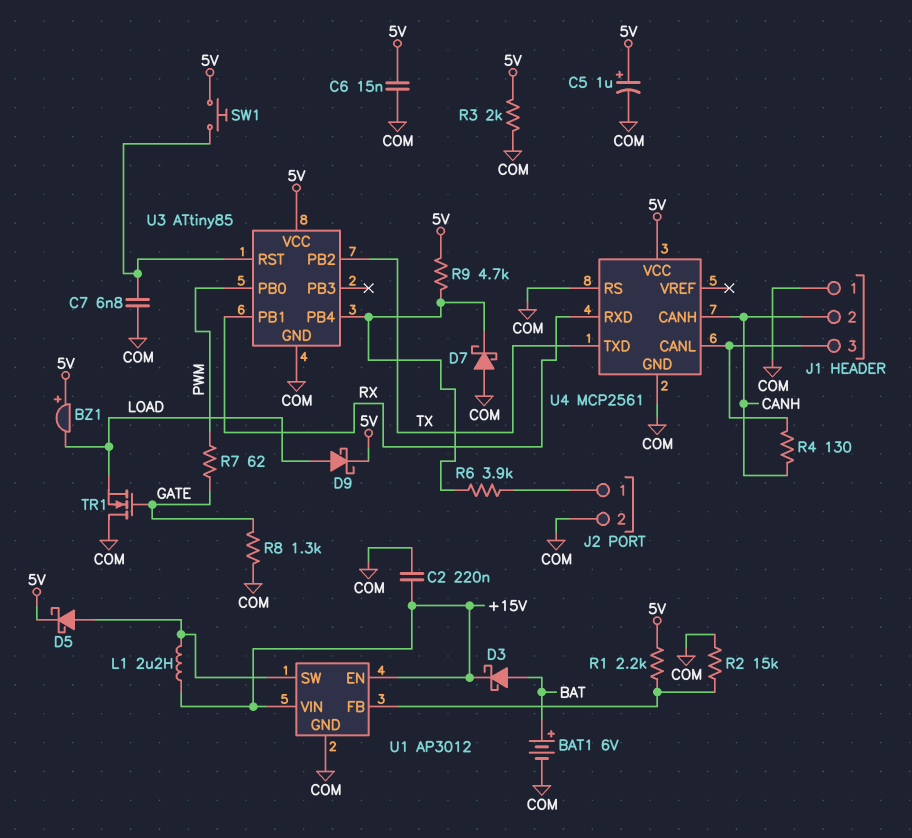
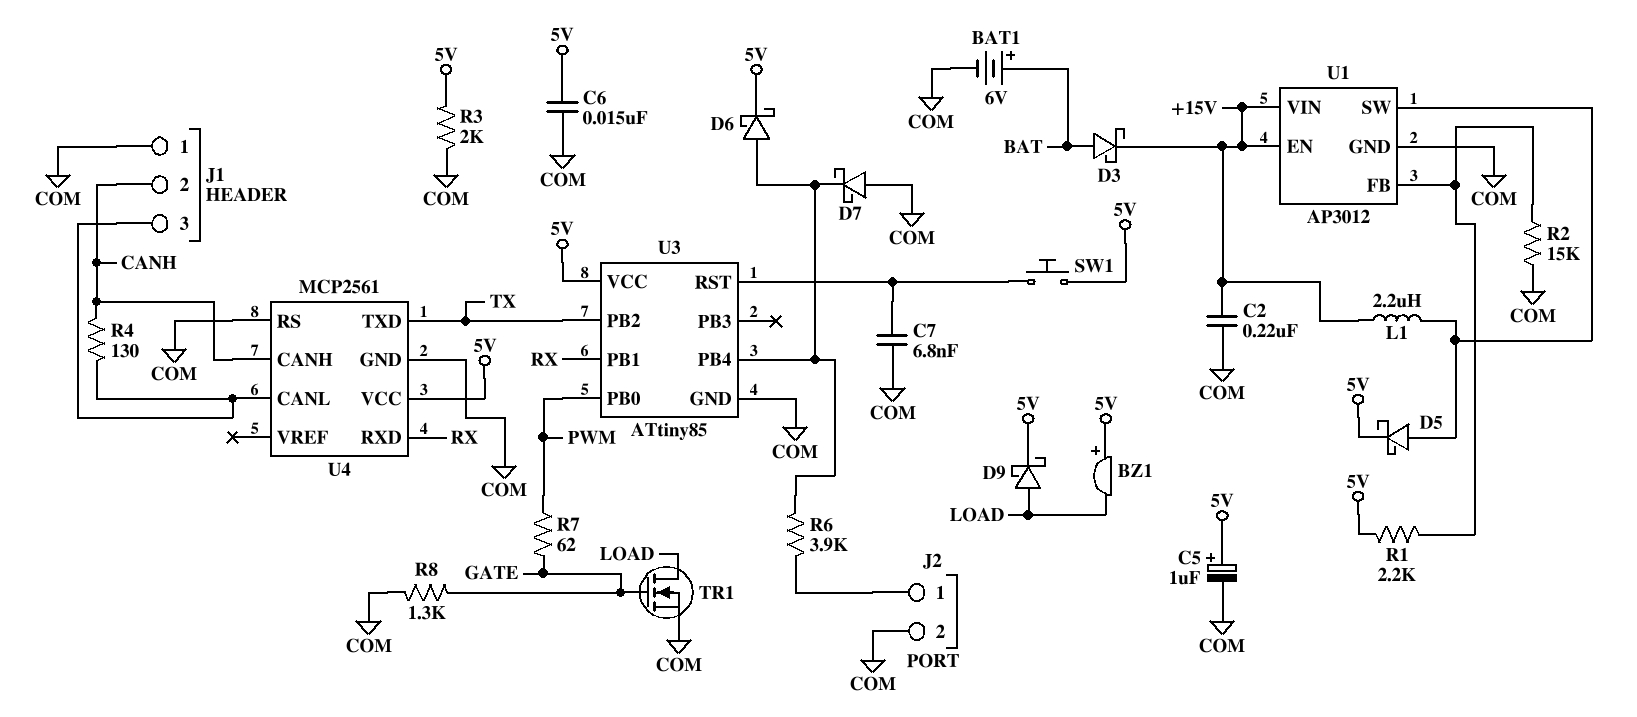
D6: none -> schottky (A U3/PB4, K 5V)
R9: 4.7k (5V, U3/PB4) -> none
TR1: NMOS (G GATE, D COM, S LOAD) -> NMOS (G GATE, D LOAD, S COM)

